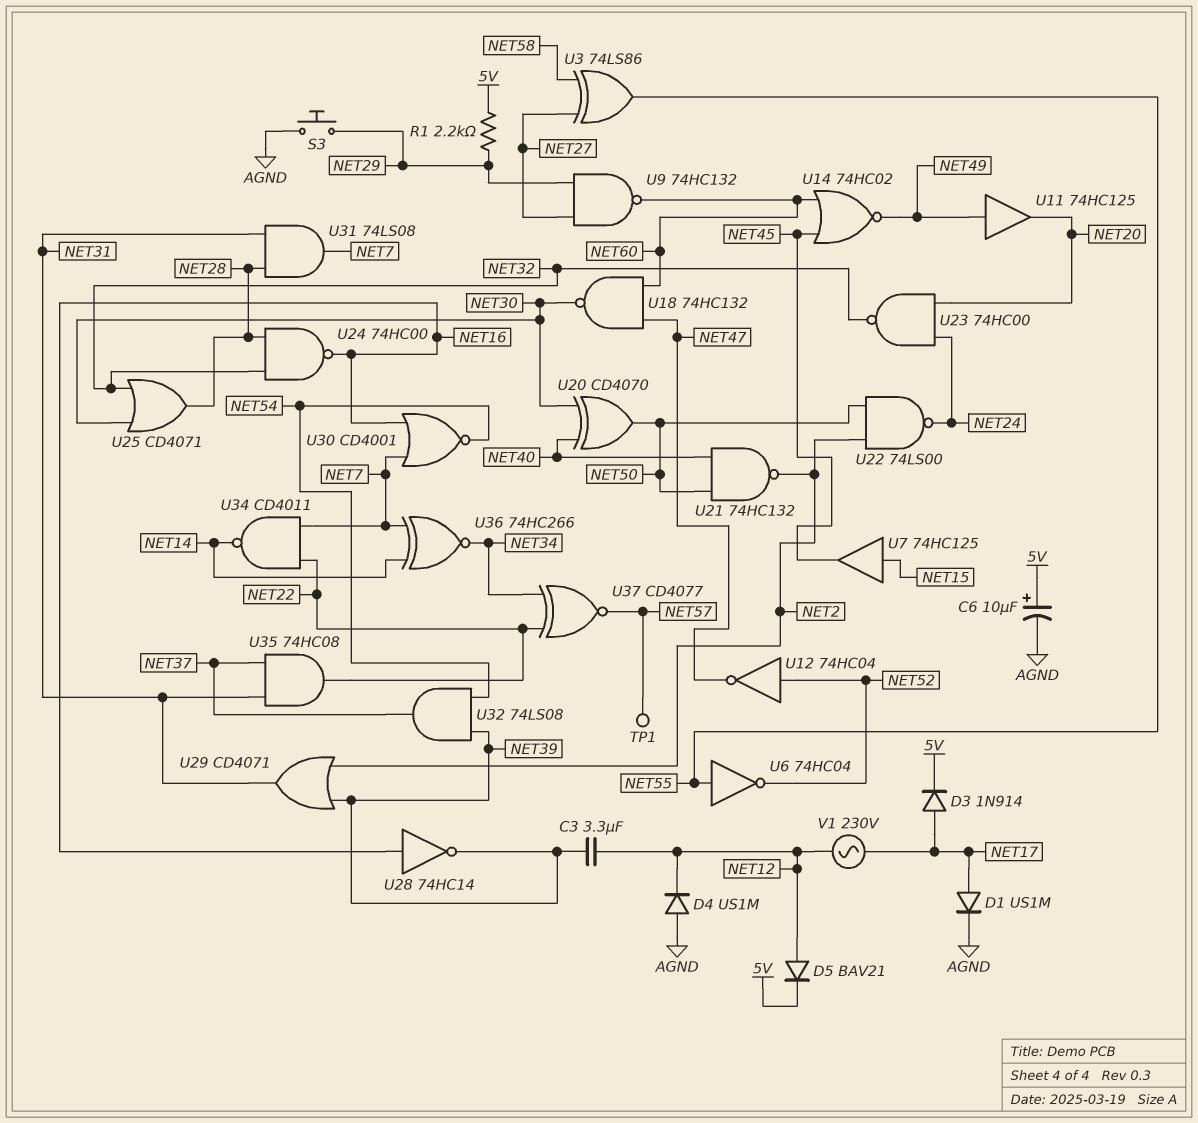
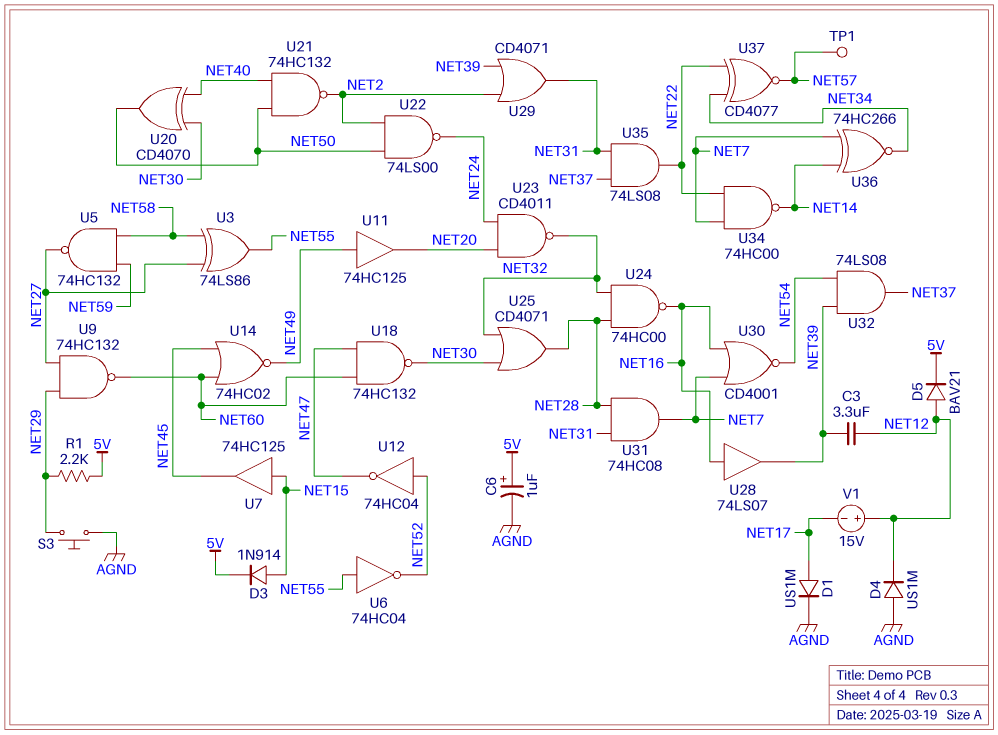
C6: 10uF (plus 5V, minus AGND) -> 1uF (plus 5V, minus AGND)
D3: diode 1N914 (A NET17, K 5V) -> diode 1N914 (A NET15, K 5V)
U5: none -> NAND 74HC132 (in NET58, in NET59, out NET27)
U23: NAND 74HC00 (in NET20, in NET24, out NET32) -> NAND CD4011 (in NET20, in NET24, out NET32)
U28: NOT 74HC14 (in NET16, out NET39) -> buffer 74LS07 (in NET16, out NET39)
U31: AND 74LS08 (in NET28, in NET31, out NET7) -> AND 74HC08 (in NET28, in NET31, out NET7)
U34: NAND CD4011 (in NET7, in NET22, out NET14) -> NAND 74HC00 (in NET7, in NET22, out NET14)
U35: AND 74HC08 (in NET31, in NET37, out NET22) -> AND 74LS08 (in NET31, in NET37, out NET22)
V1: AC 230V (NET12, NET17) -> 15V (plus NET12, minus NET17)

